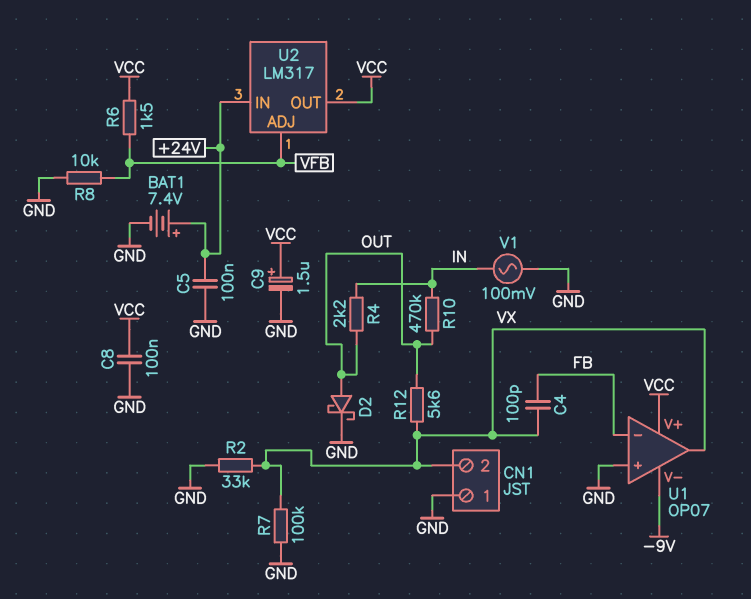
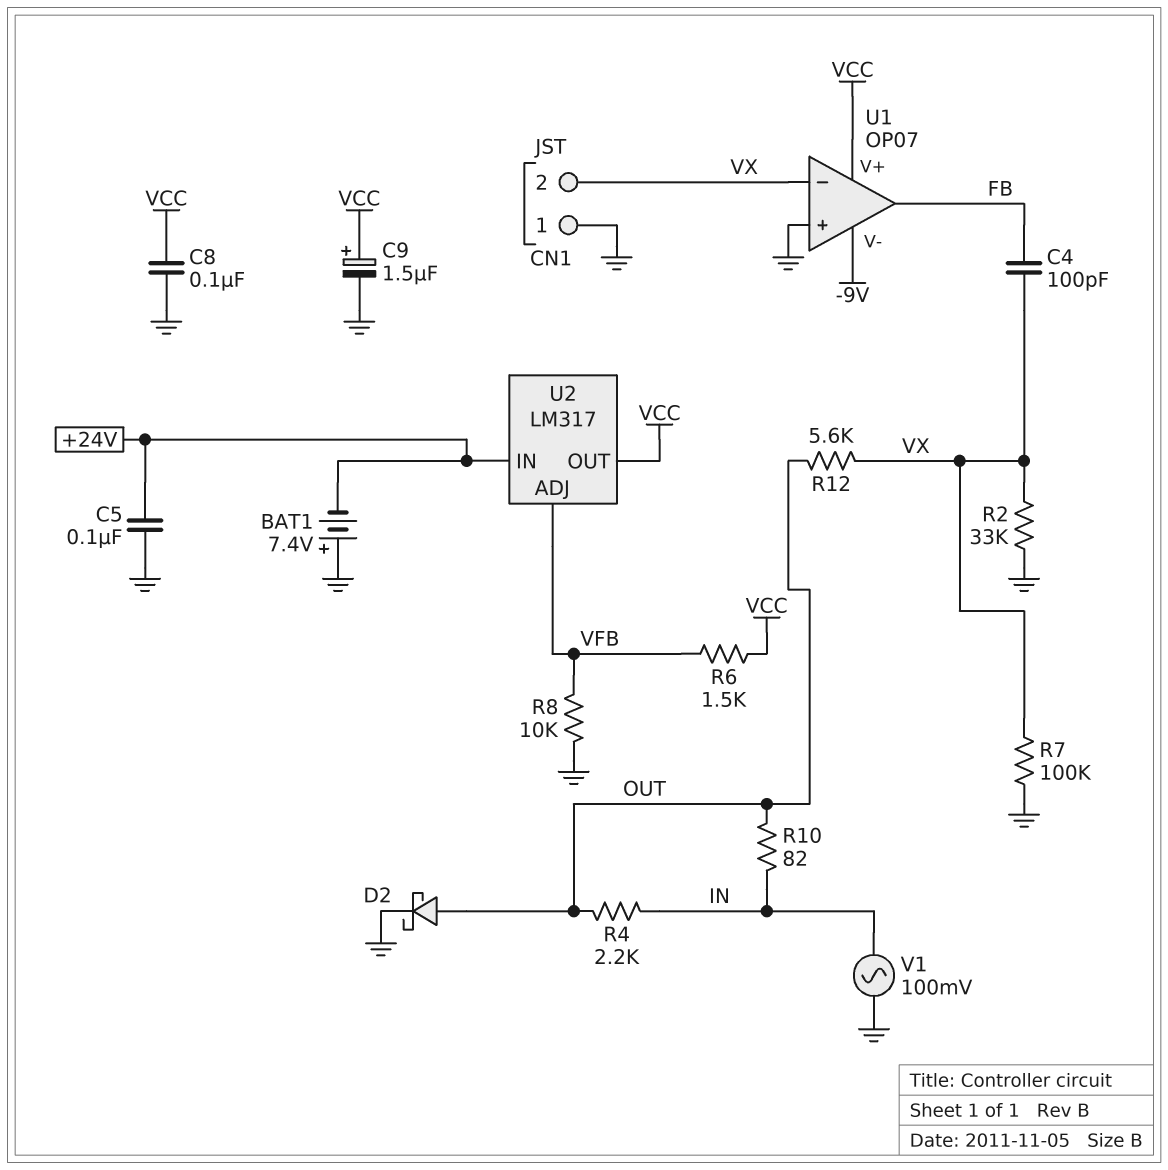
BAT1: 7.4V (plus +24V, minus GND) -> 7.4V (plus GND, minus +24V)
R10: 470k (IN, OUT) -> 82 (IN, OUT)
U1 pin in-: FB -> VX
U1 pin out: VX -> FB

